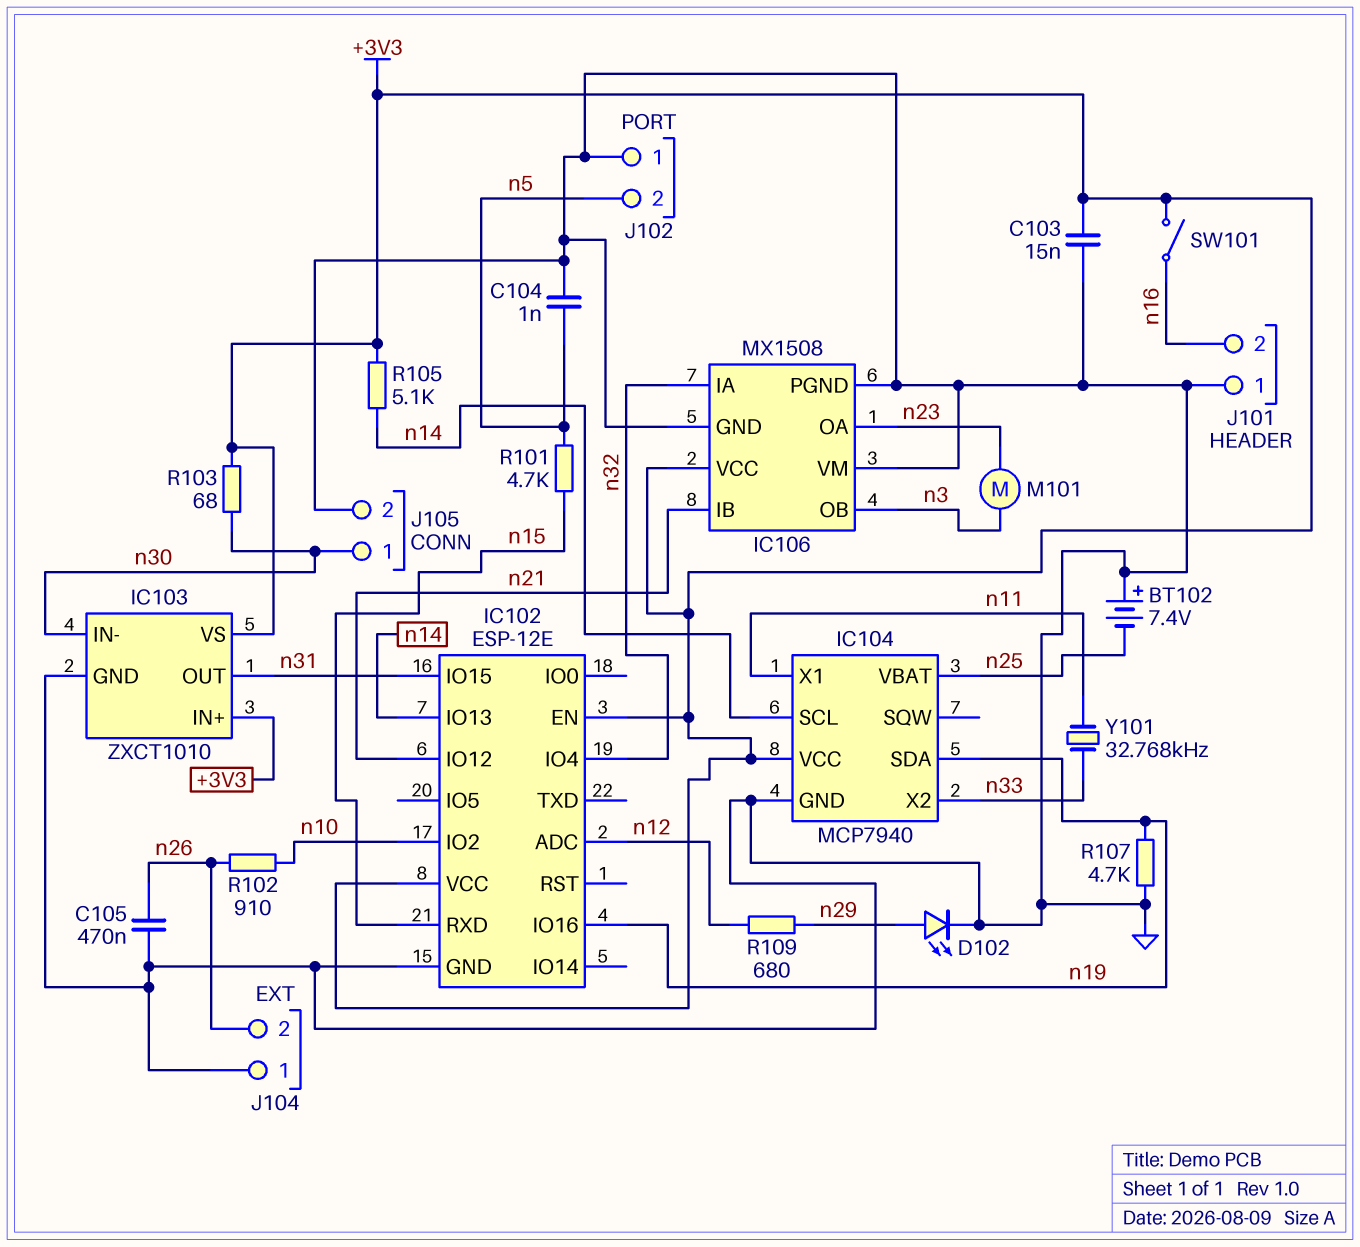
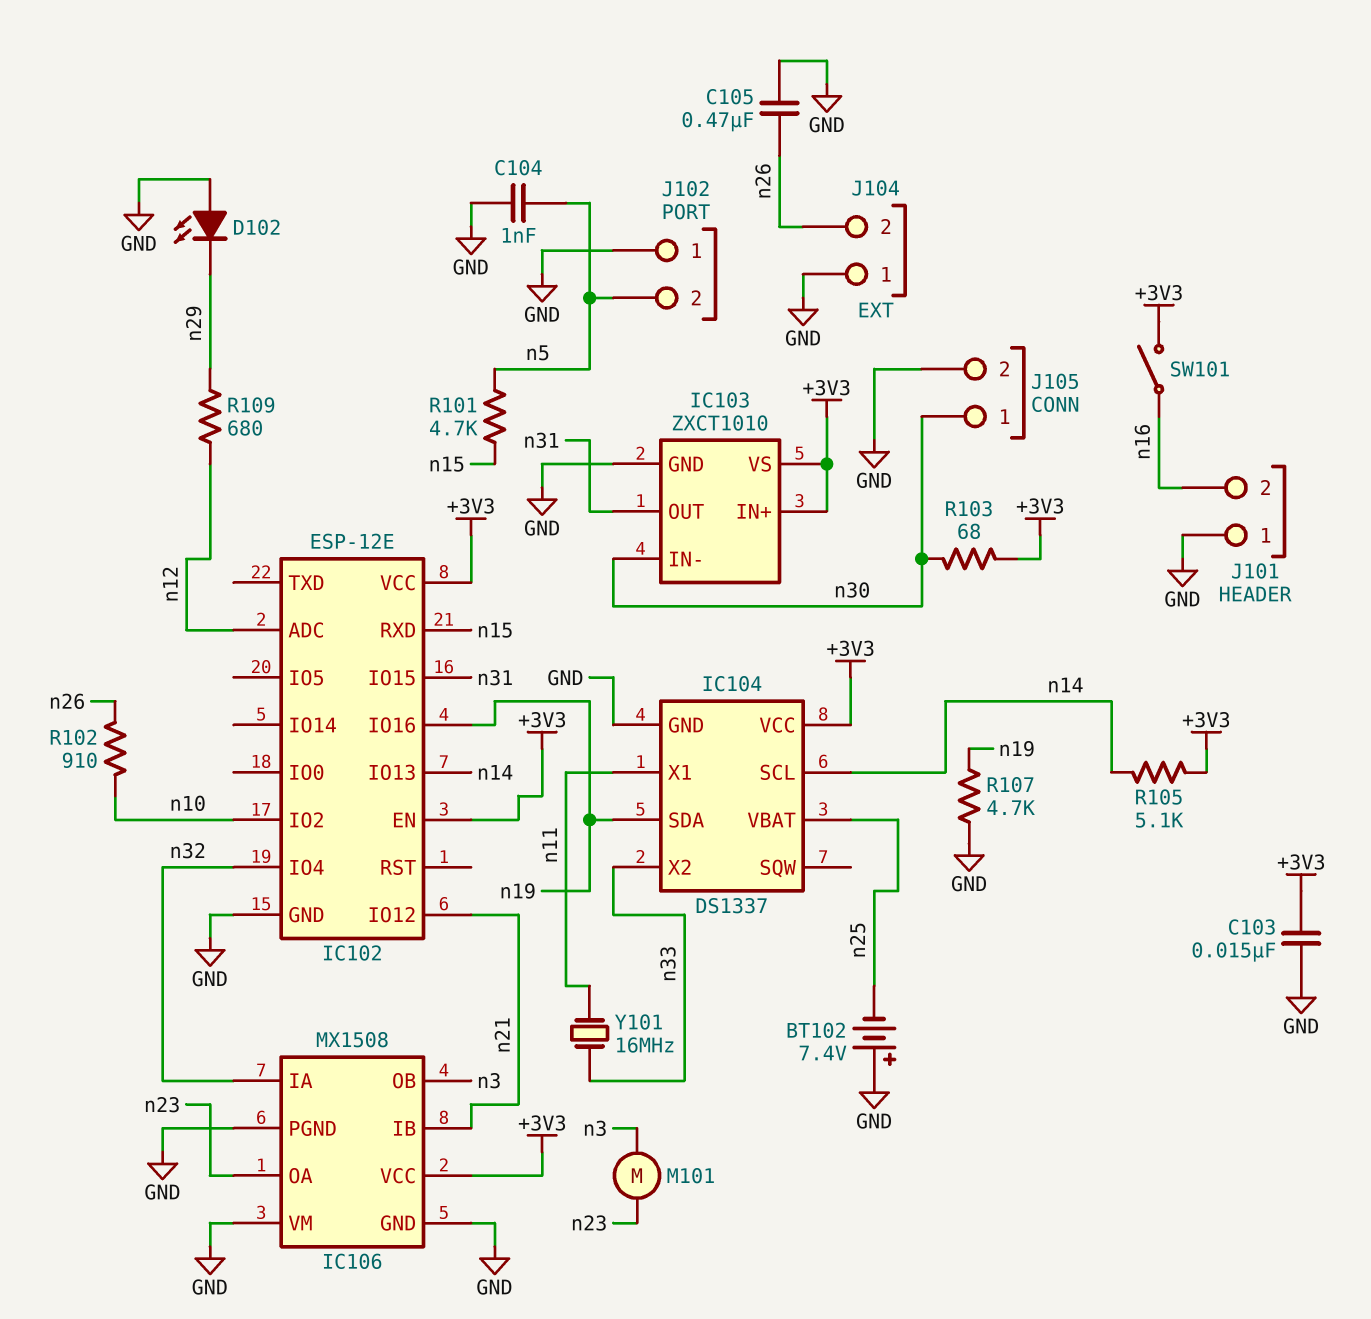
D102: LED (A n29, K GND) -> LED (A GND, K n29)
IC104: MCP7940 -> DS1337
Y101: 32.768kHz (n11, n33) -> 16MHz (n11, n33)

